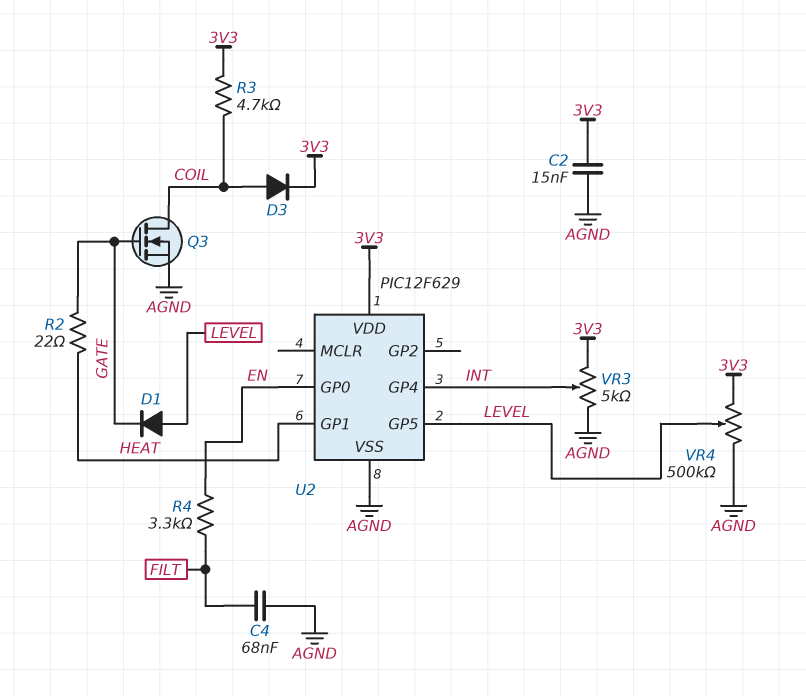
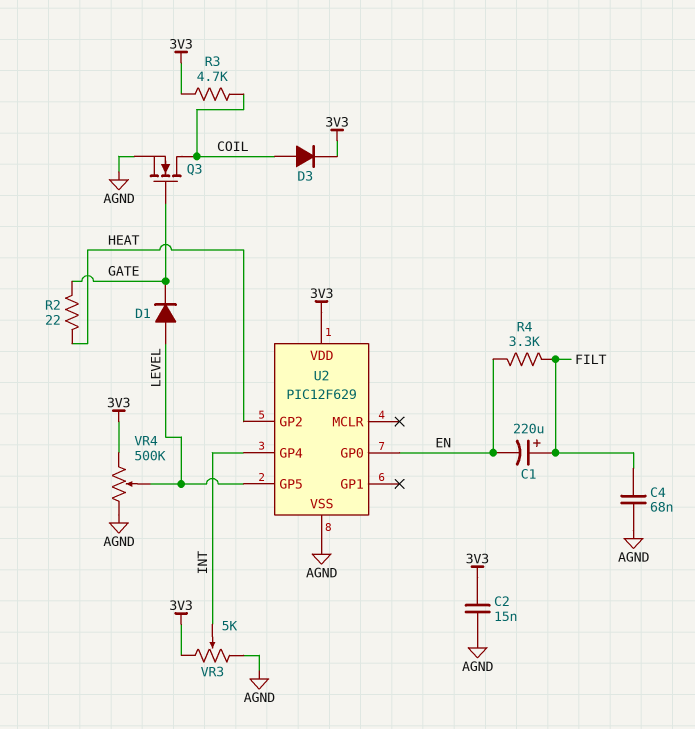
C1: none -> 220uF (plus FILT, minus EN)
U2 pin GP1: HEAT -> none
U2 pin GP2: none -> HEAT

